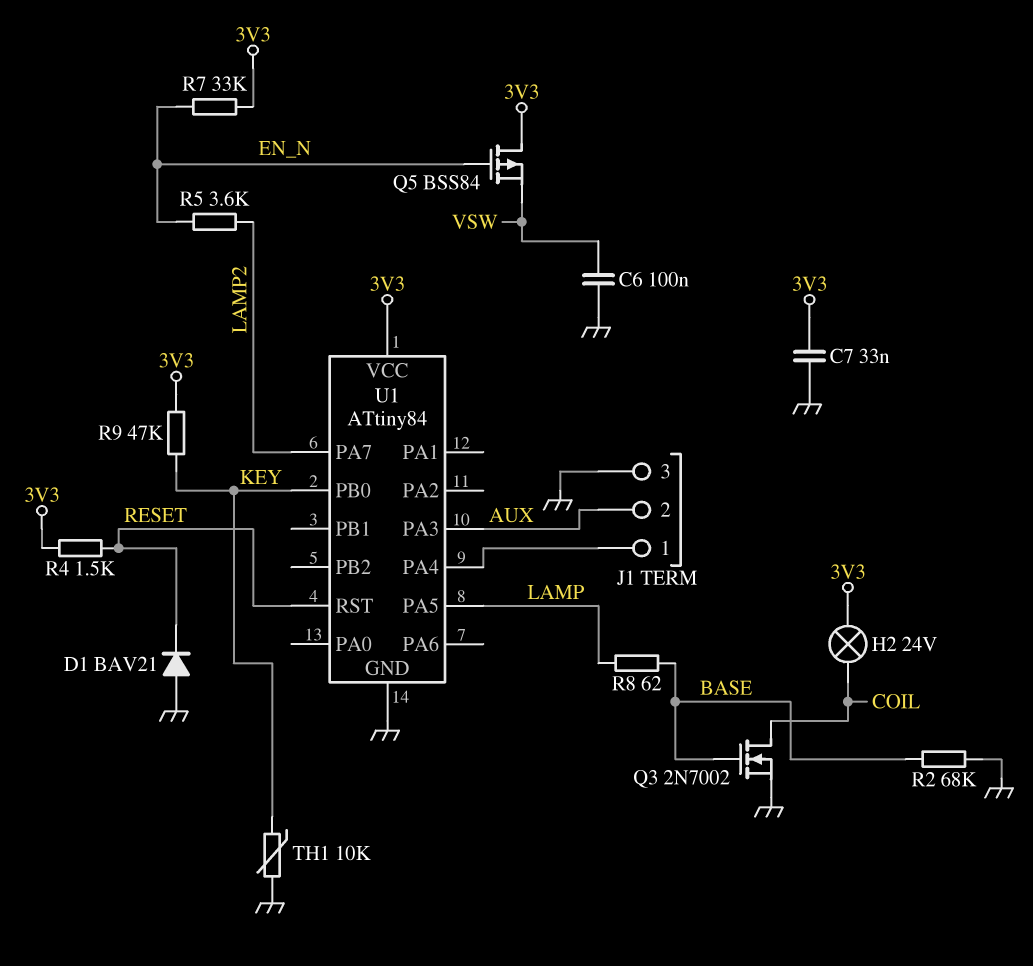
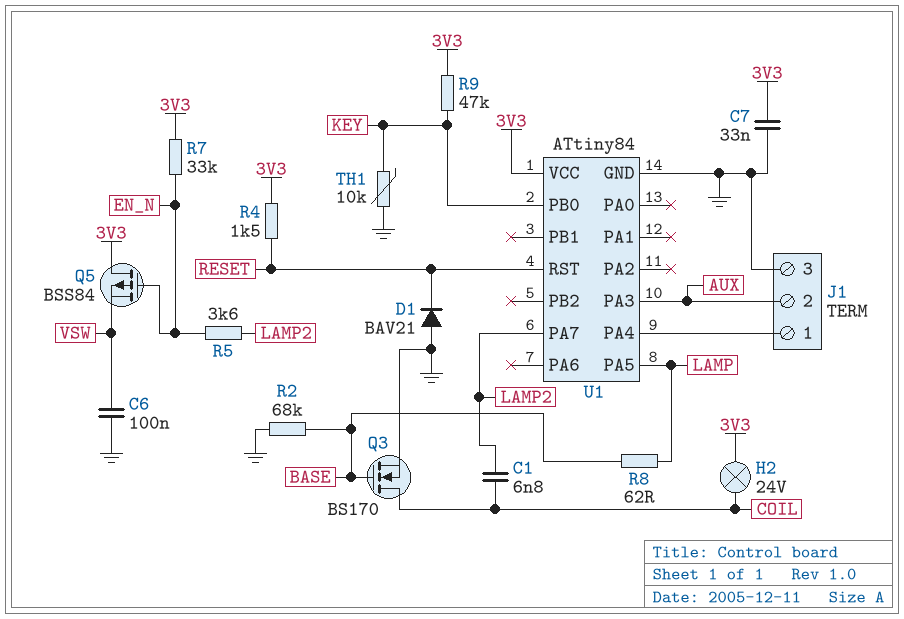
C1: none -> 6.8nF (COIL, LAMP2)
Q3: NMOS 2N7002 (G BASE, D COIL, S GND) -> NMOS BS170 (G BASE, D COIL, S GND)

